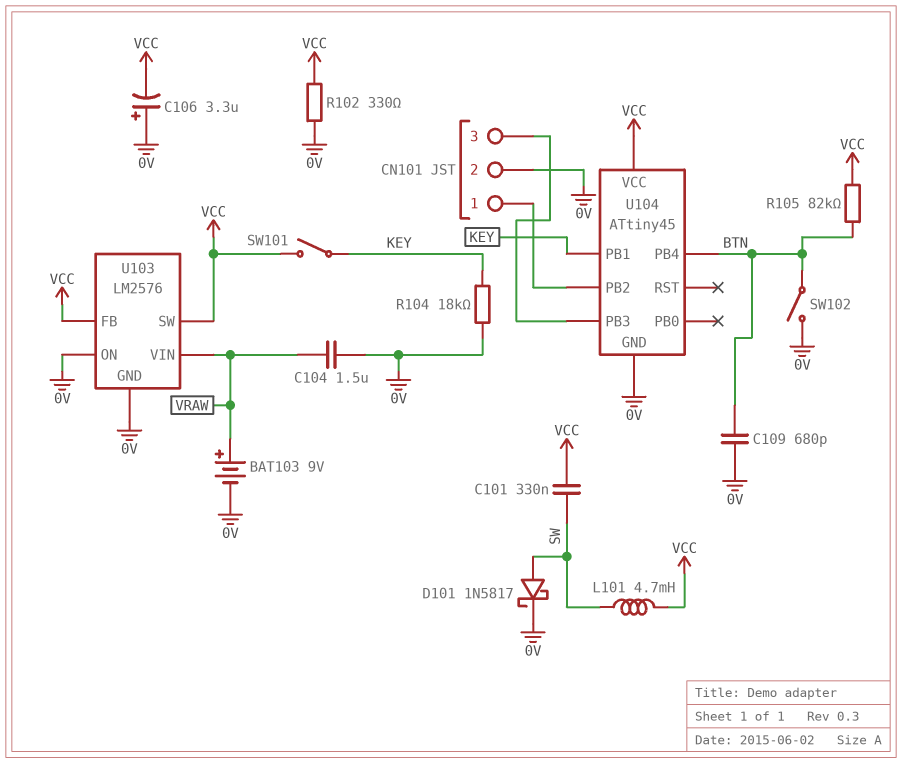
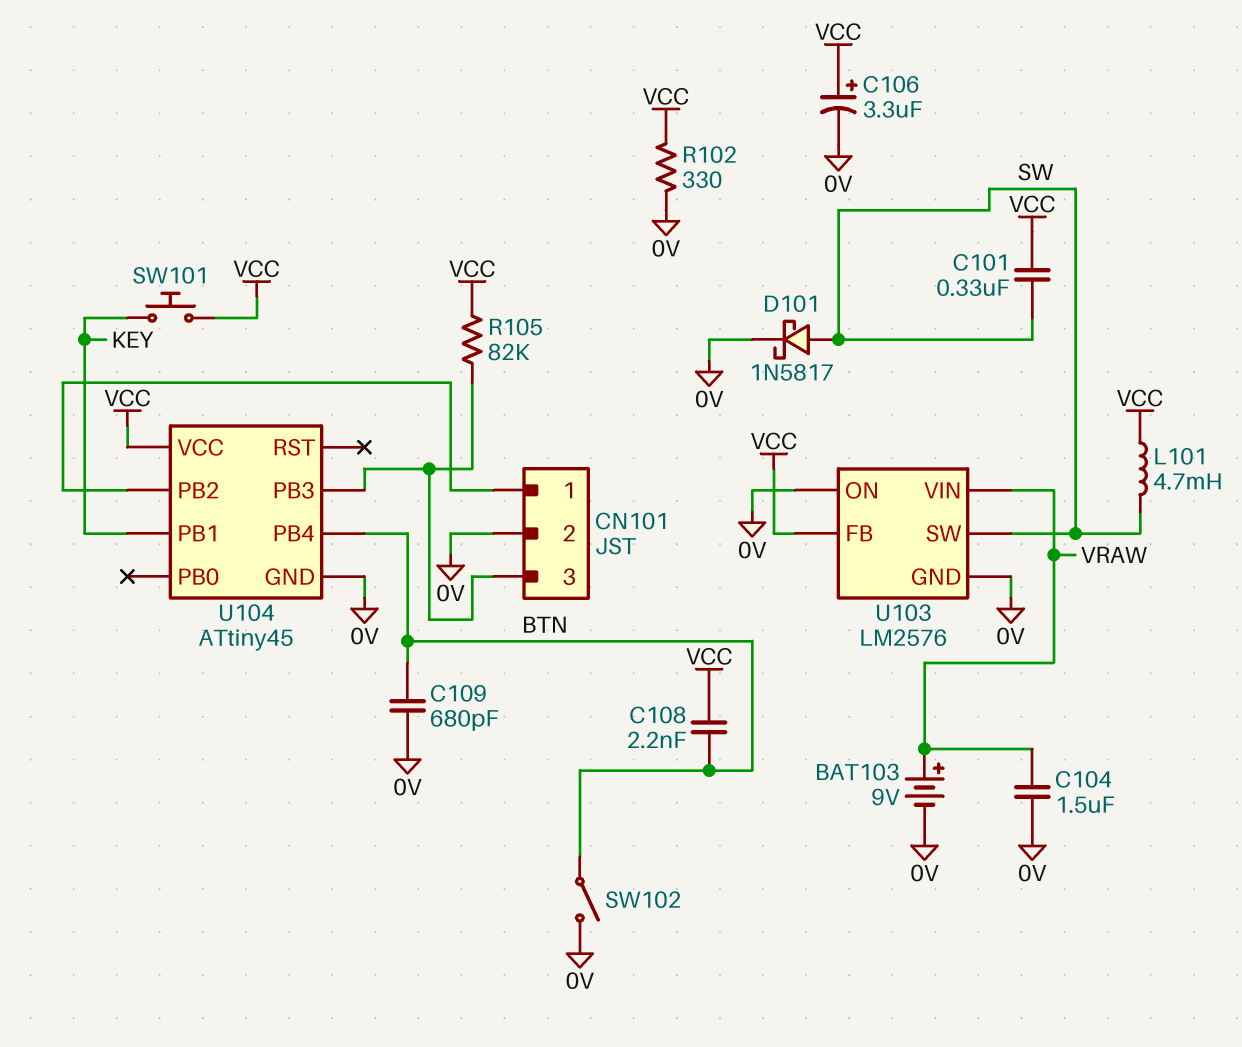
C106: 3.3uF (plus 0V, minus VCC) -> 3.3uF (plus VCC, minus 0V)
C108: none -> 2.2nF (BTN, VCC)
R104: 18k (0V, KEY) -> none
R105: 82k (BTN, VCC) -> 82k (CN101/3, VCC)
SW101: switch (KEY, VCC) -> button (KEY, VCC)
U103 pin SW: VCC -> SW

